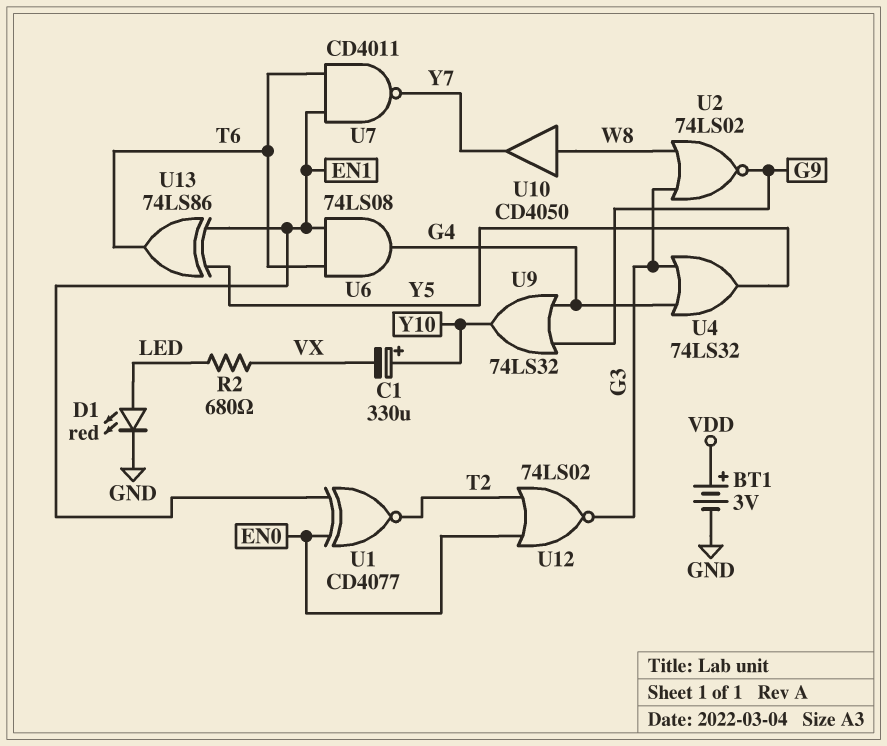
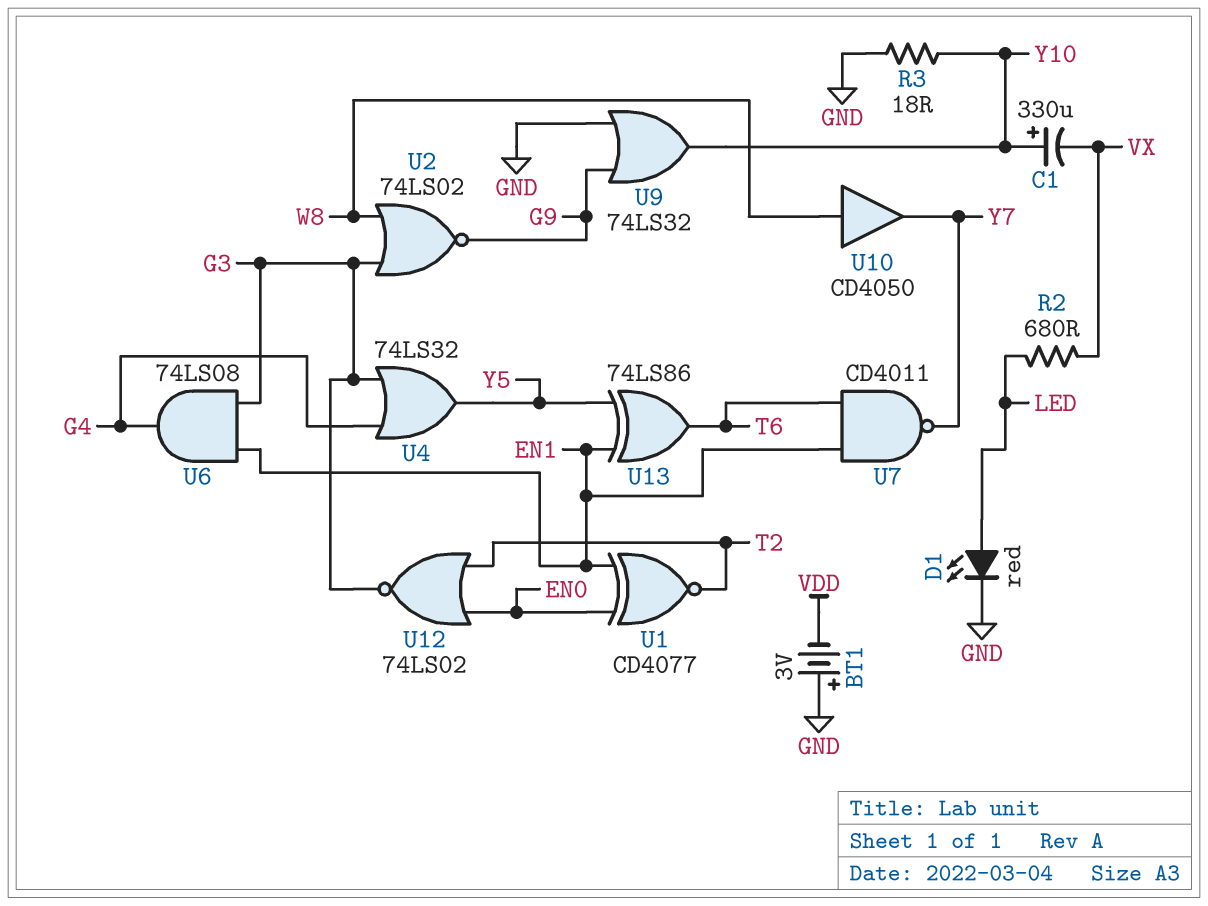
BT1: 3V (plus VDD, minus GND) -> 3V (plus GND, minus VDD)
R3: none -> 18 (GND, Y10)
U6: AND 74LS08 (in EN1, in T6, out G4) -> AND 74LS08 (in EN1, in G3, out G4)
U9: OR 74LS32 (in G4, in G9, out Y10) -> OR 74LS32 (in G9, in GND, out Y10)

